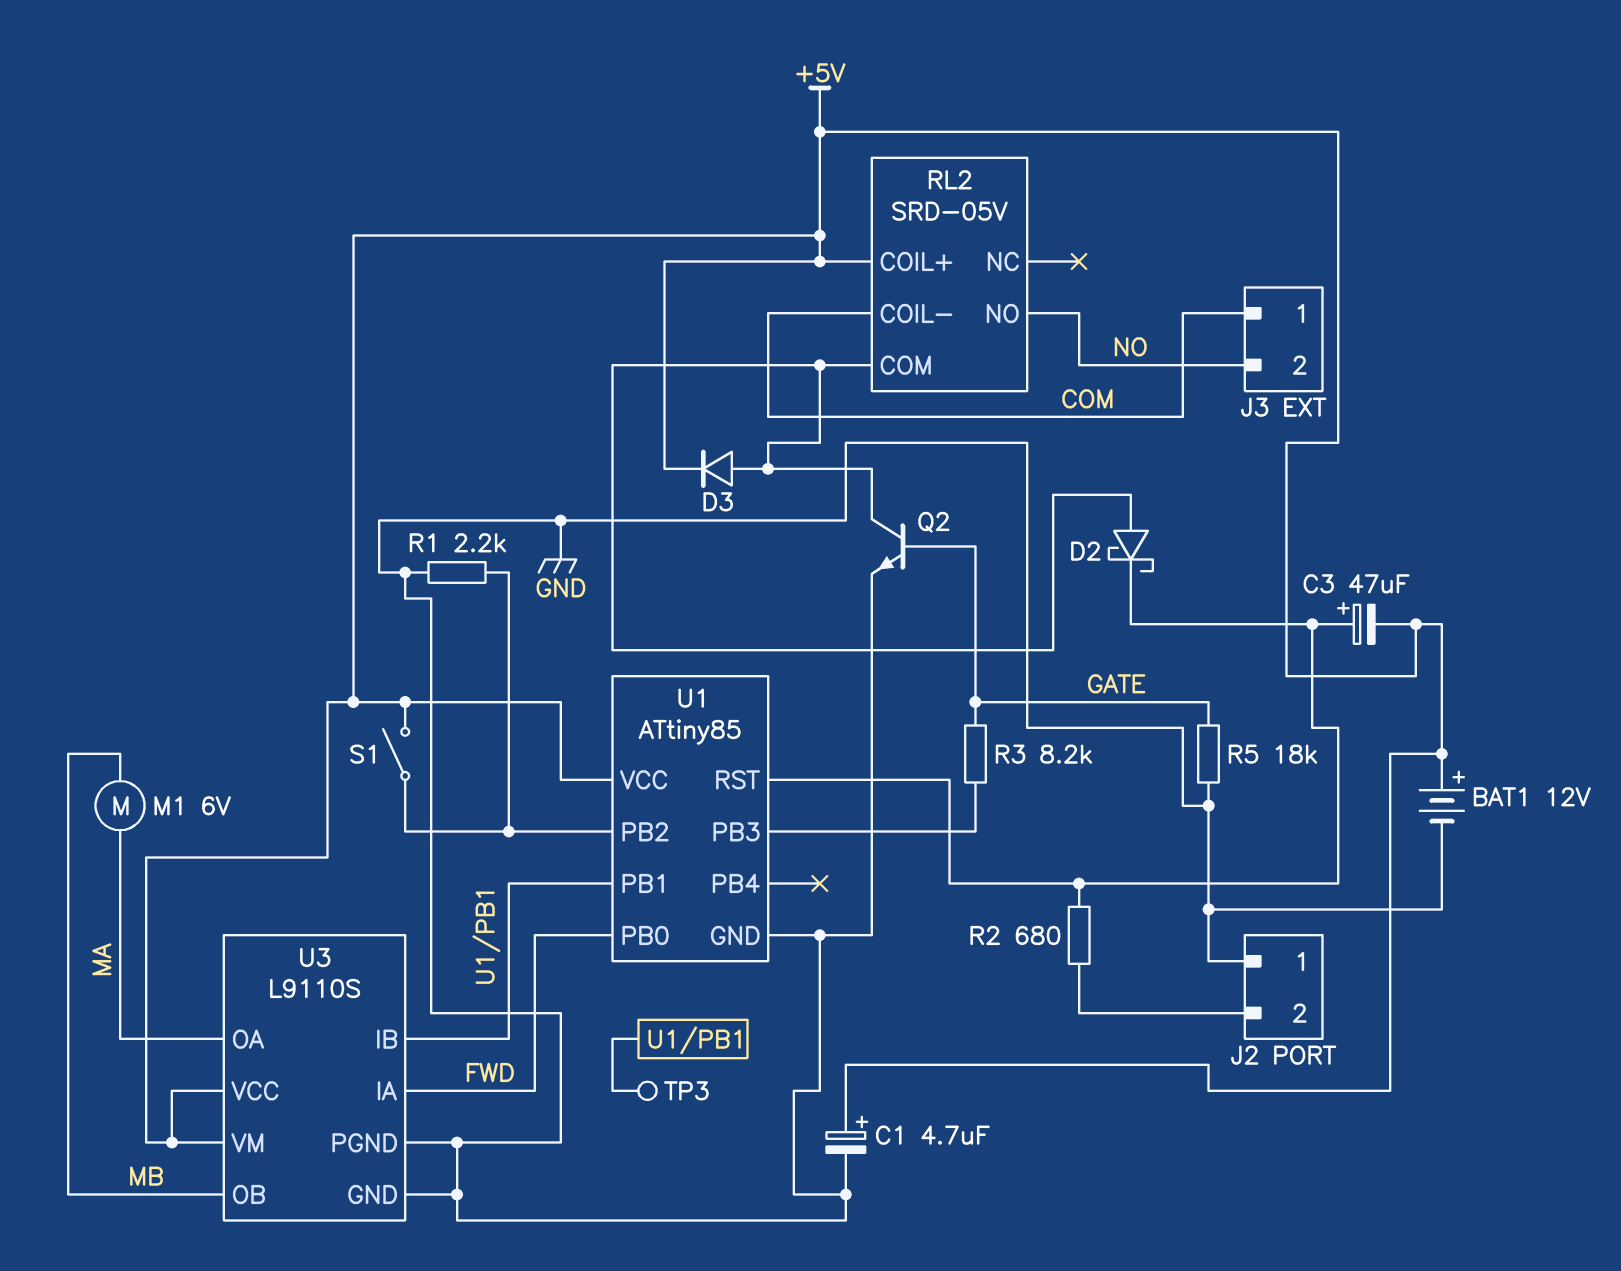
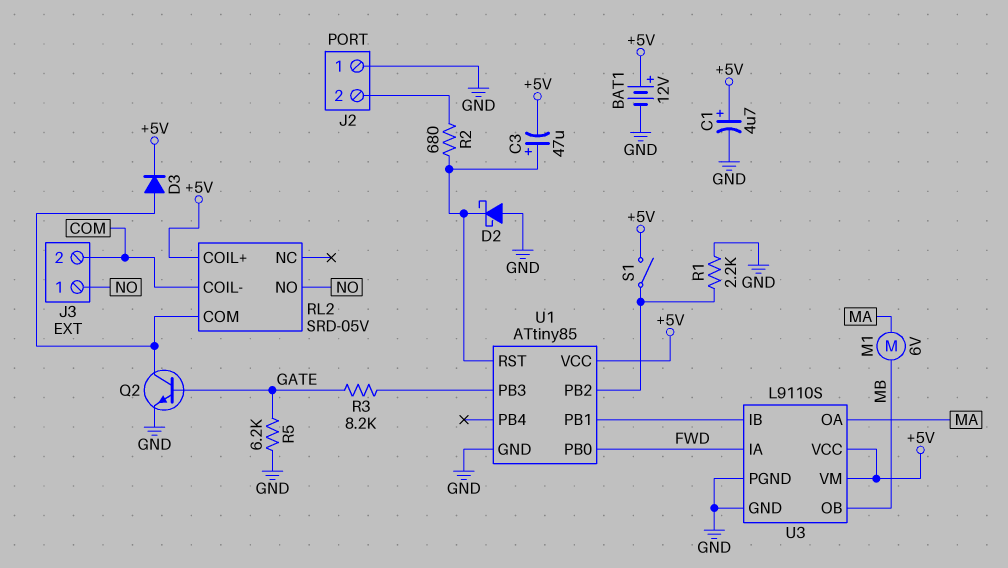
D2: schottky (A RL2/COM, K U1/RST) -> schottky (A GND, K U1/RST)
J3 pin 1: COM -> NO
J3 pin 2: NO -> COM
R5: 18k (GATE, GND) -> 6.2k (GATE, GND)
TP3: test point (U1/PB1) -> none

